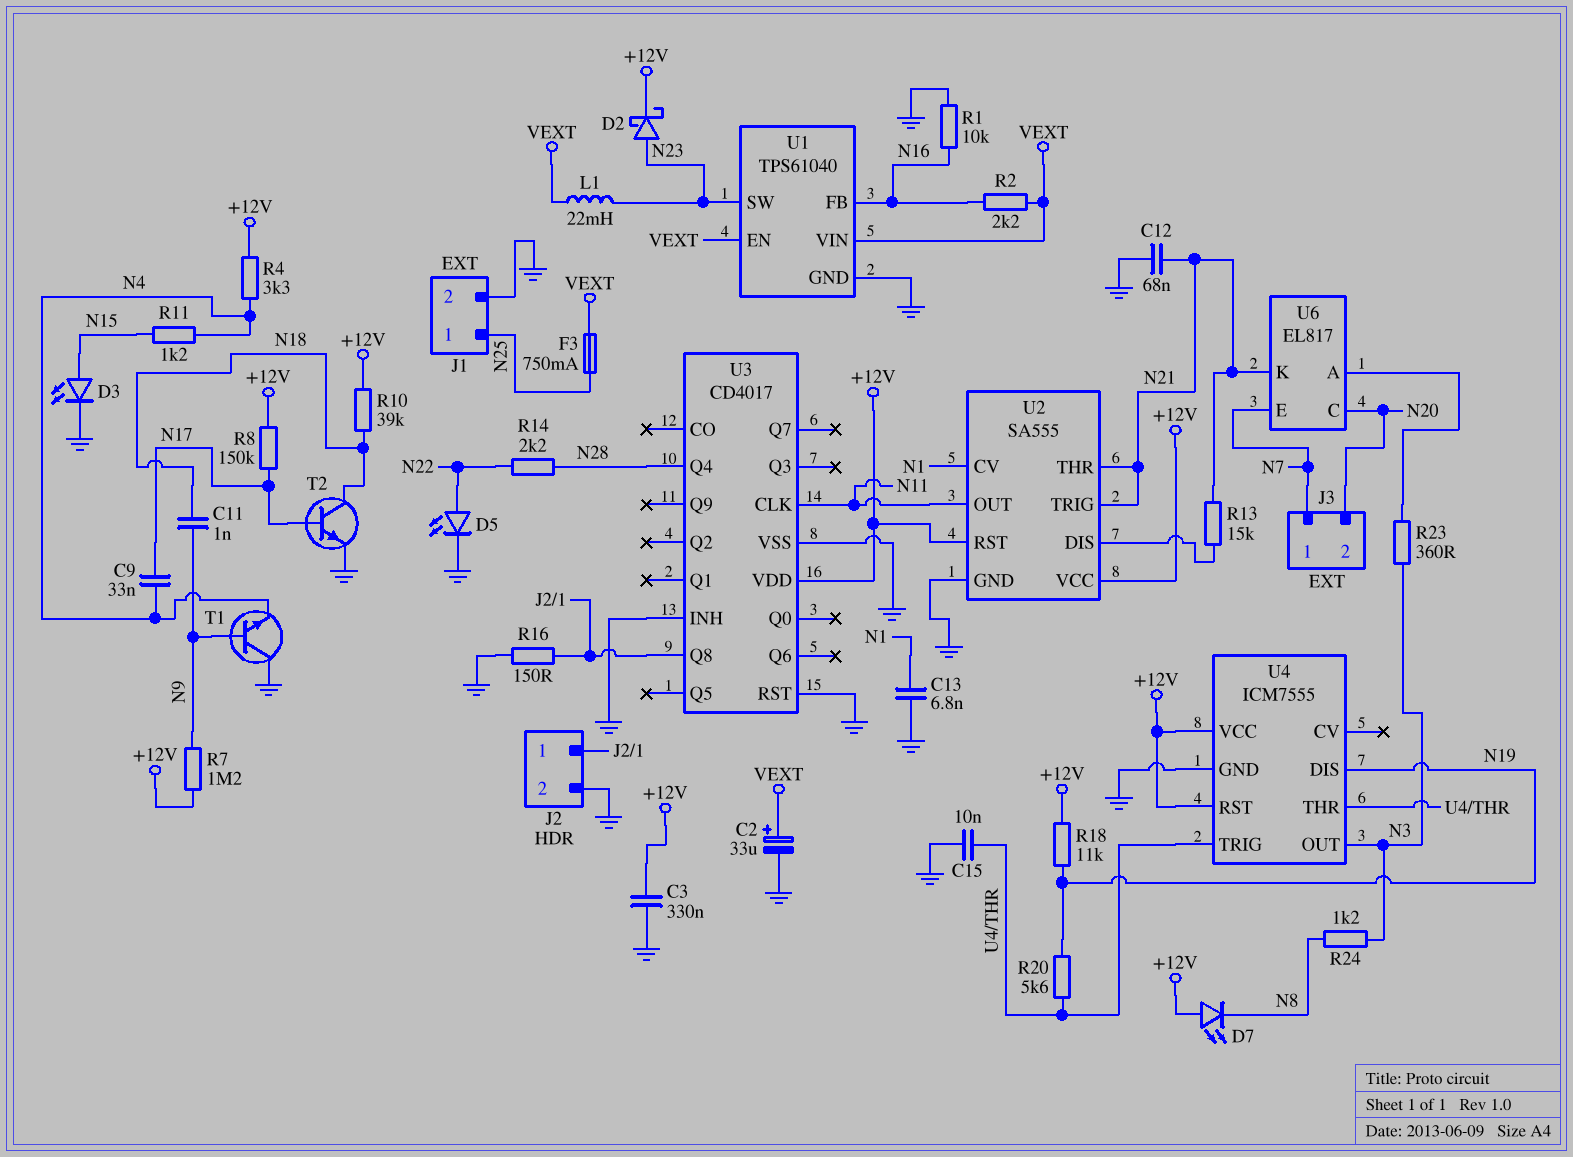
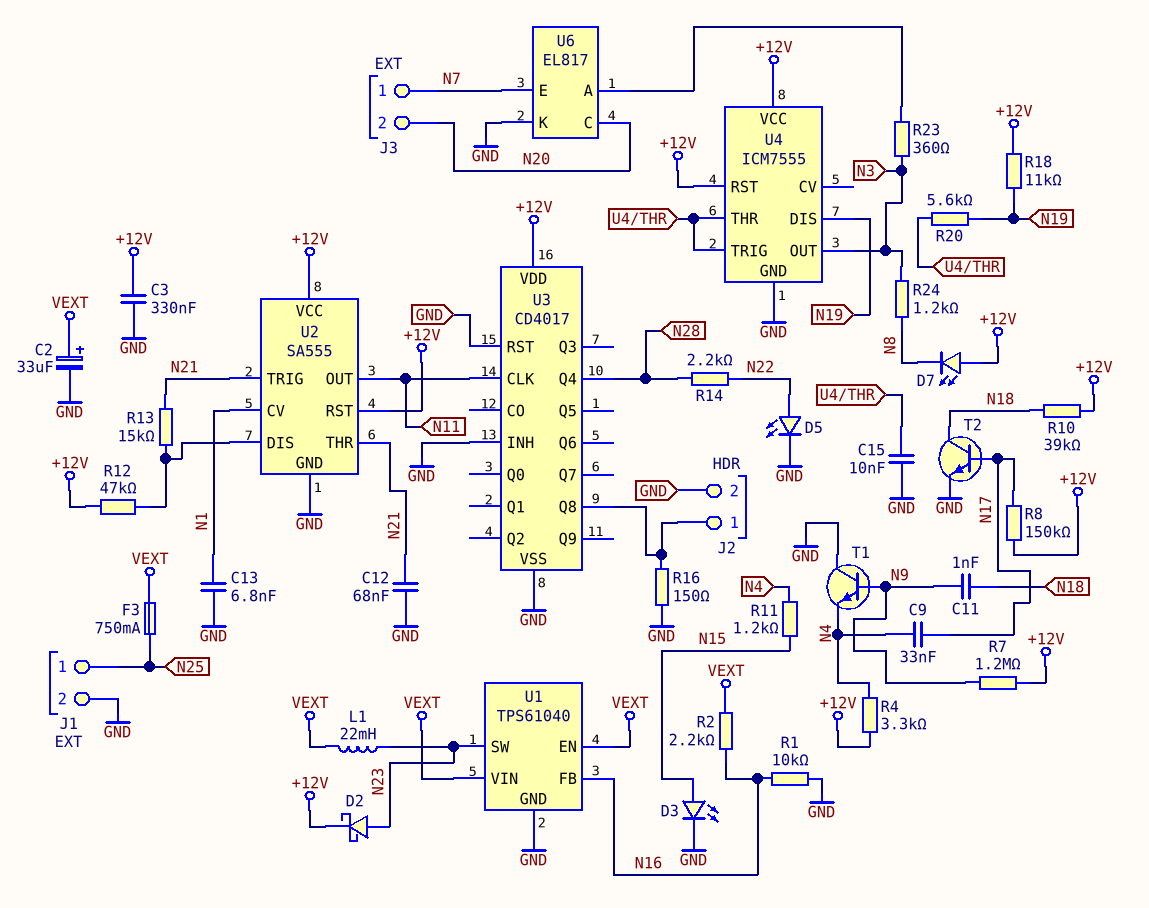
R12: none -> 47k (+12V, U2/DIS)
U6 pin K: N21 -> GND

